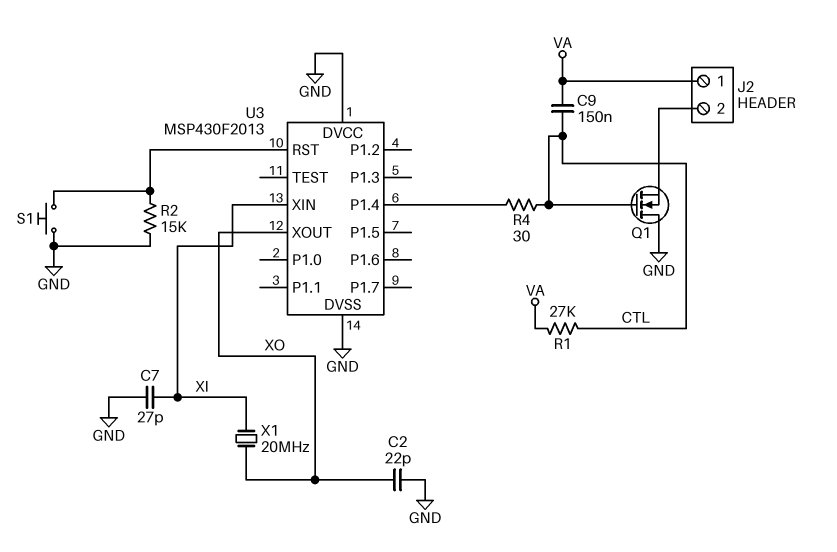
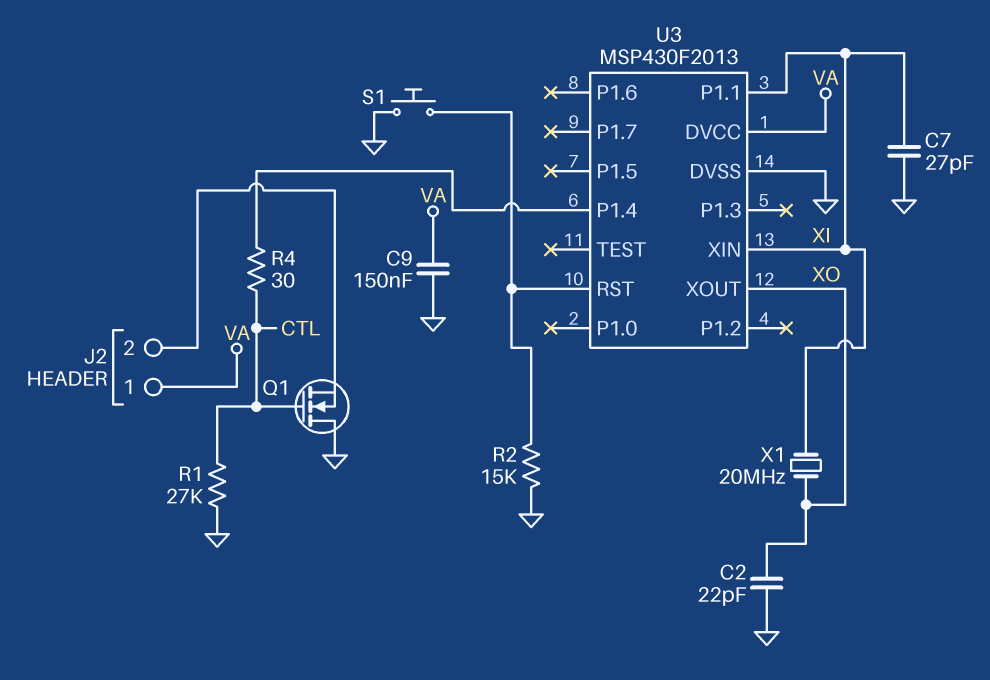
C9: 150nF (CTL, VA) -> 150nF (GND, VA)
R1: 27k (CTL, VA) -> 27k (CTL, GND)
U3 pin DVCC: GND -> VA
U3 pin P1.1: none -> XI

